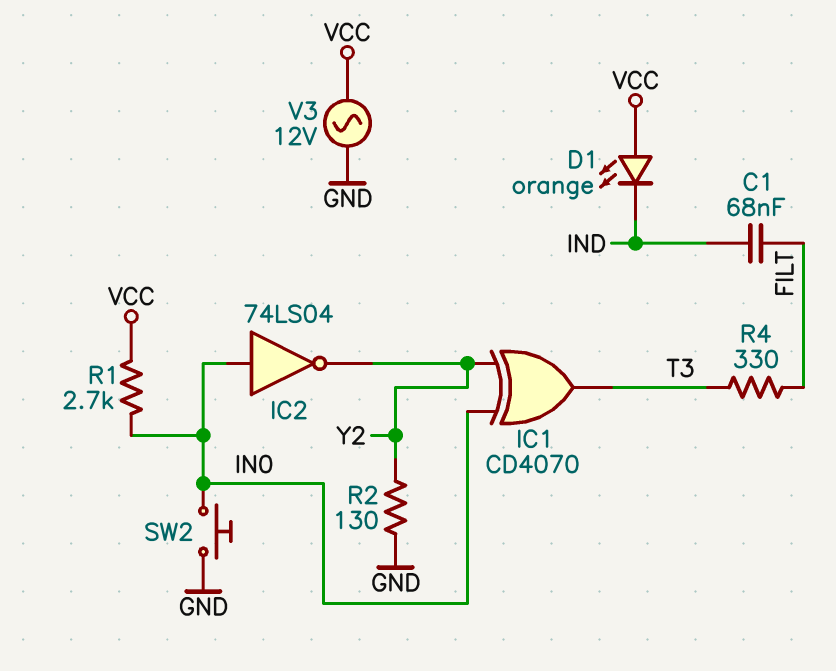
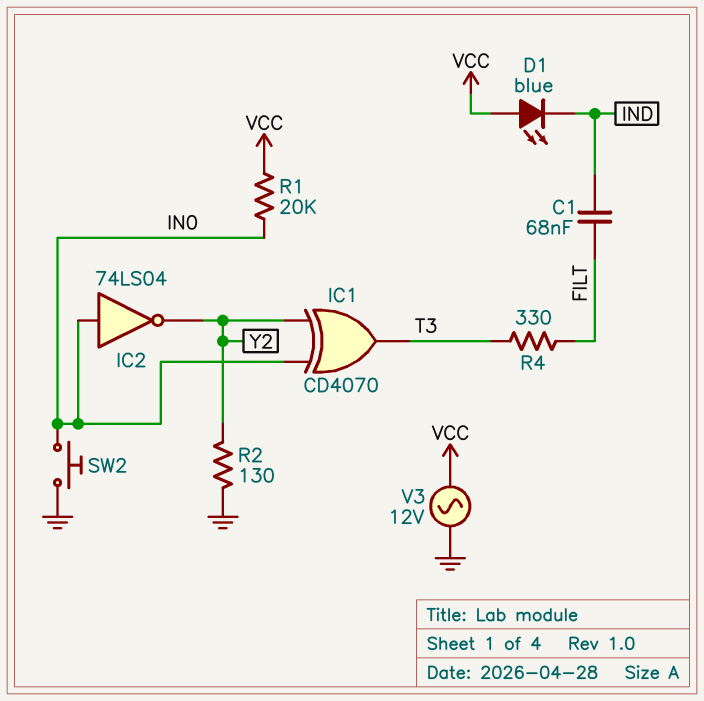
D1: LED orange (A VCC, K IND) -> LED blue (A VCC, K IND)
R1: 2.7k (IN0, VCC) -> 20k (IN0, VCC)

